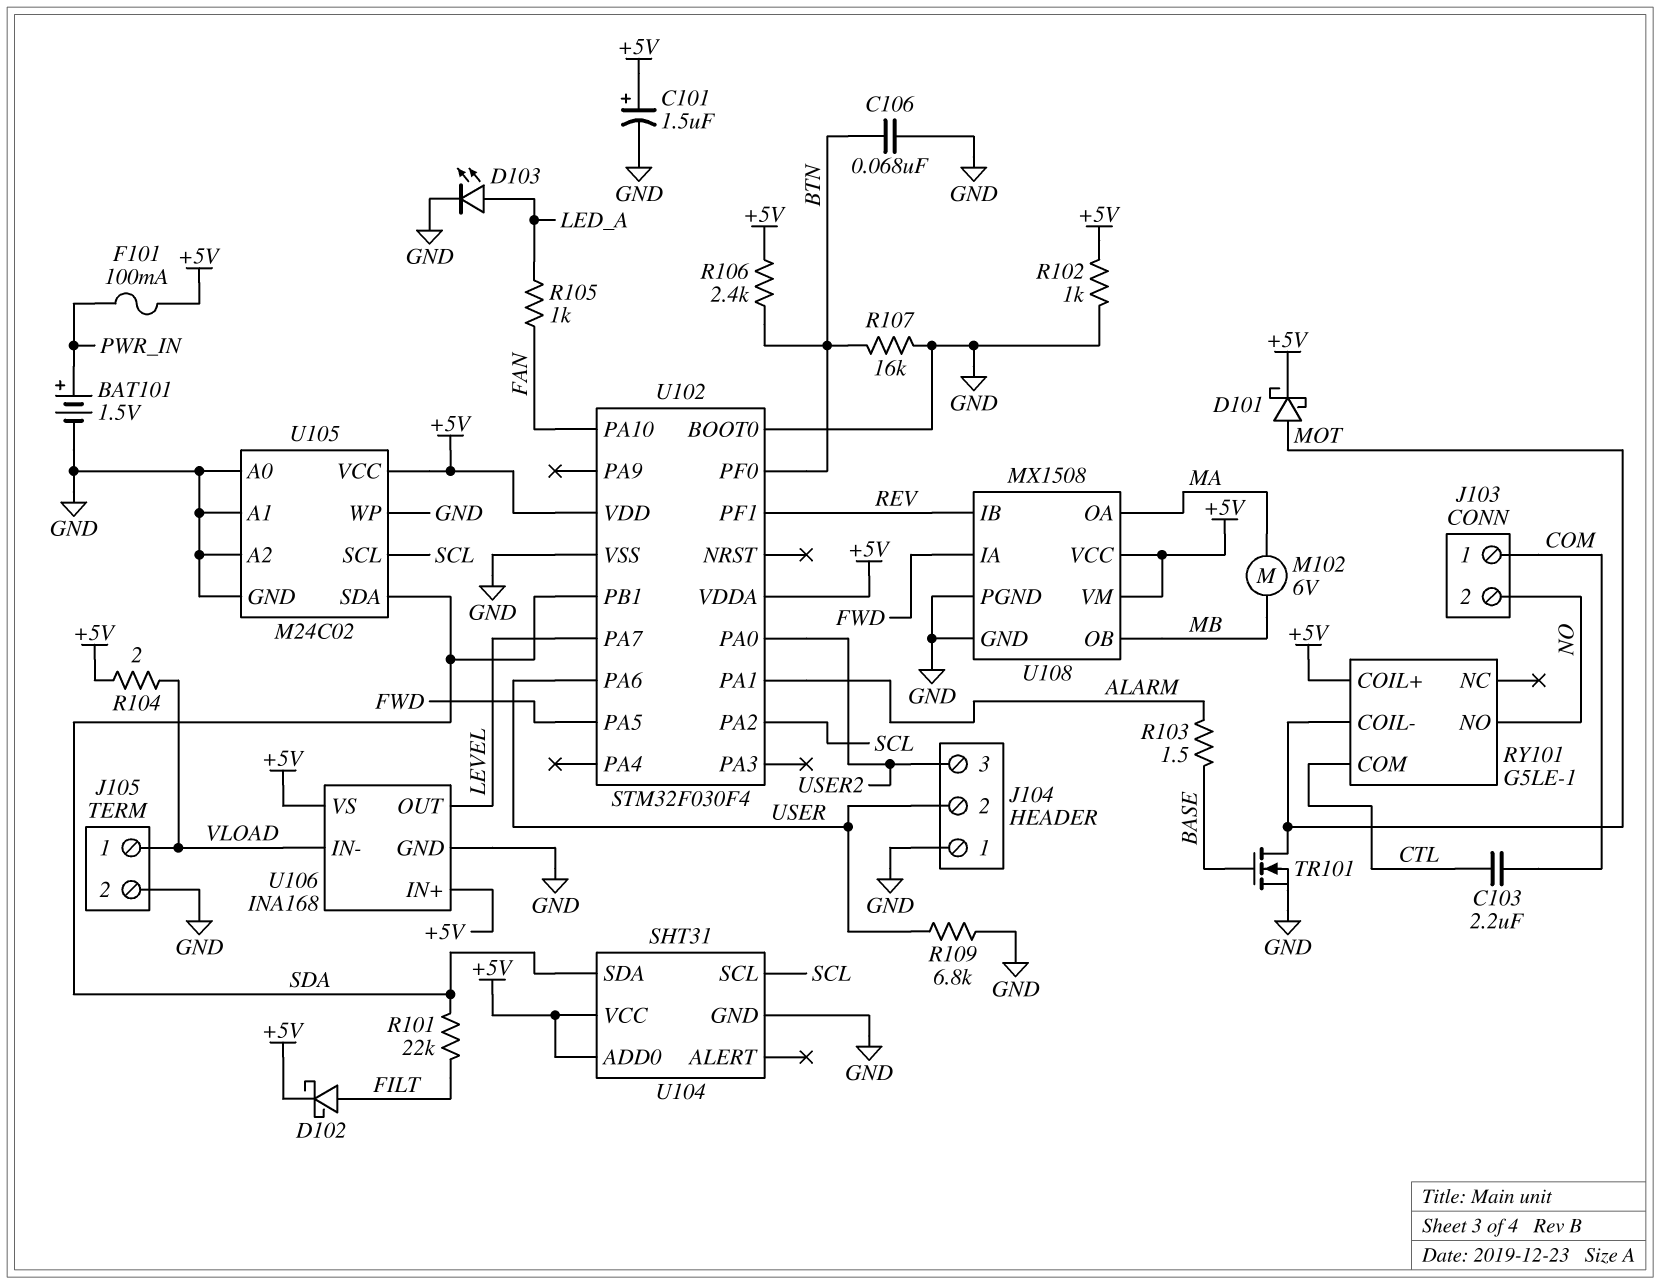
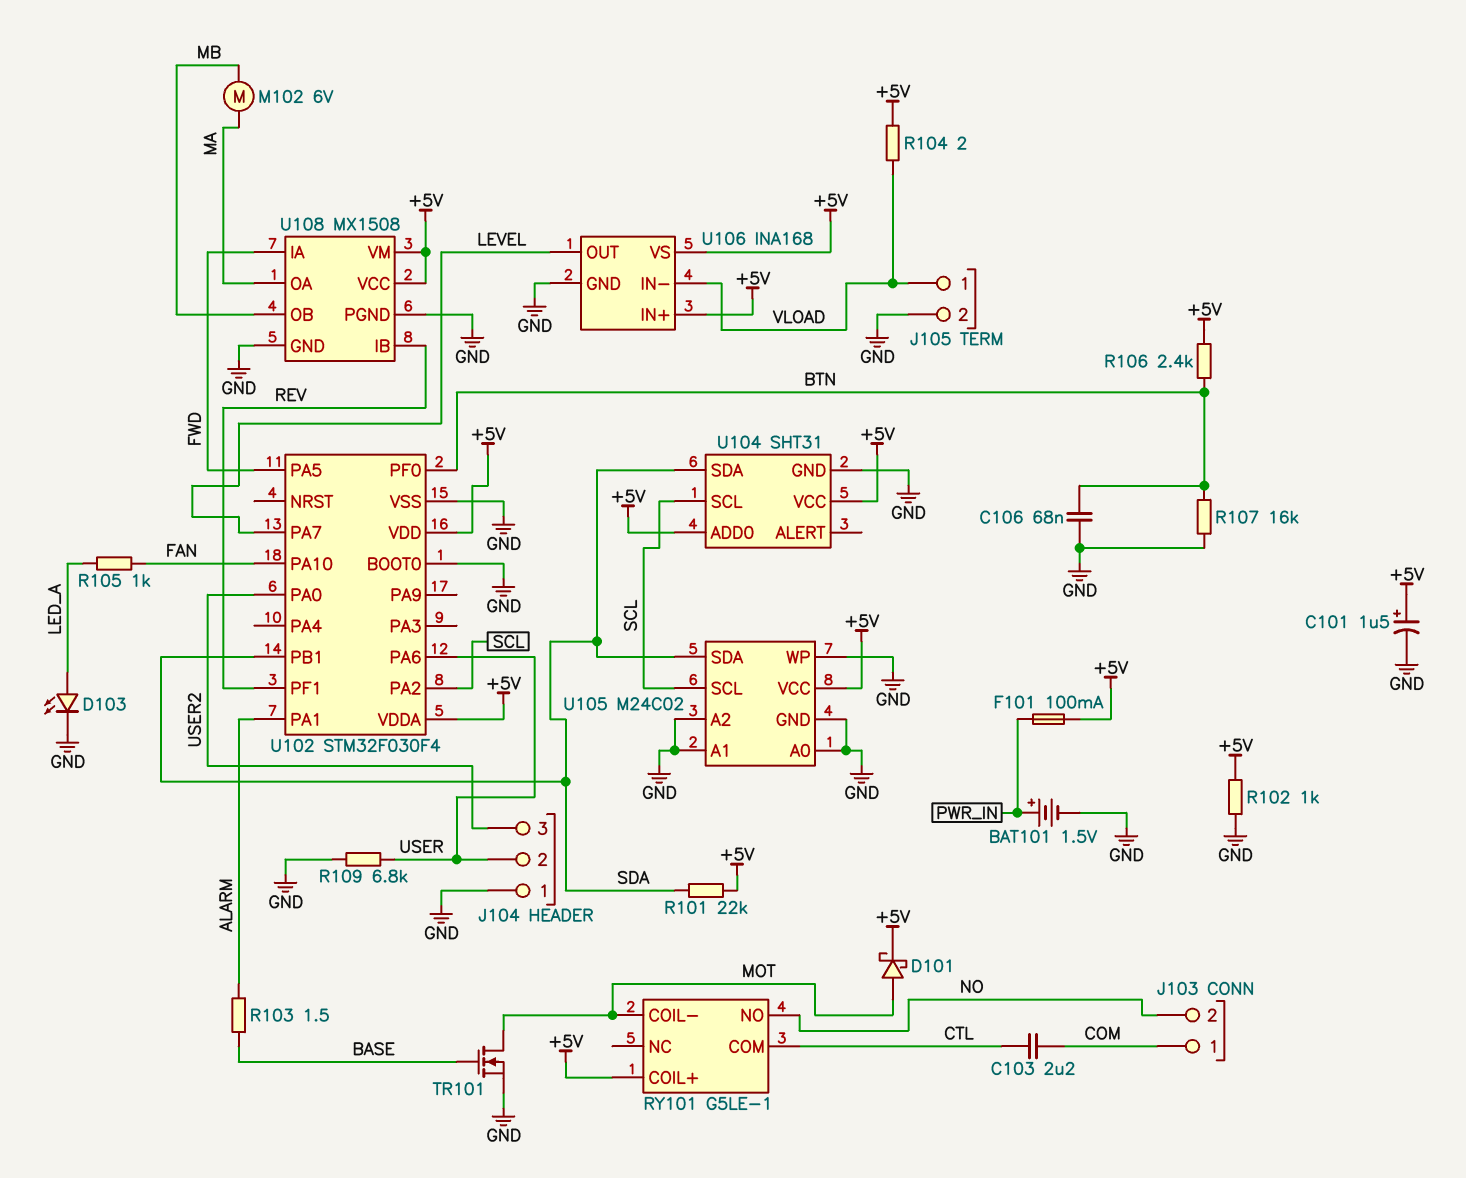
D102: schottky (A FILT, K +5V) -> none
R101: 22k (FILT, SDA) -> 22k (+5V, SDA)

